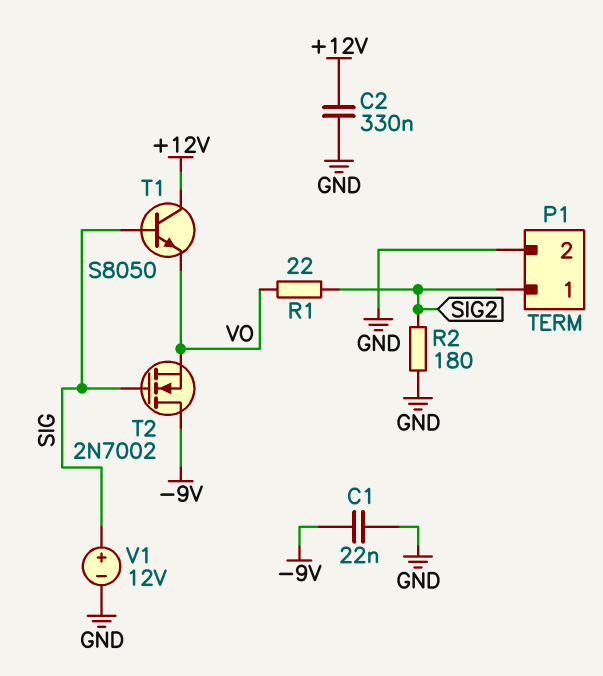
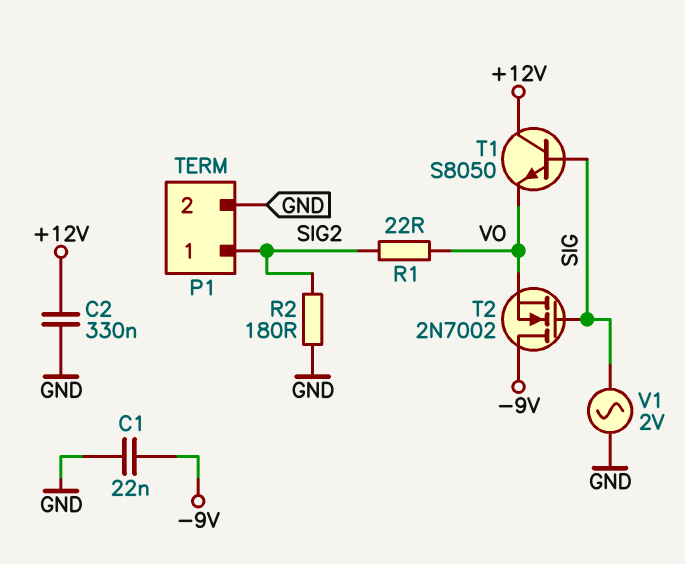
V1: 12V (plus SIG, minus GND) -> AC 2V (GND, SIG)

